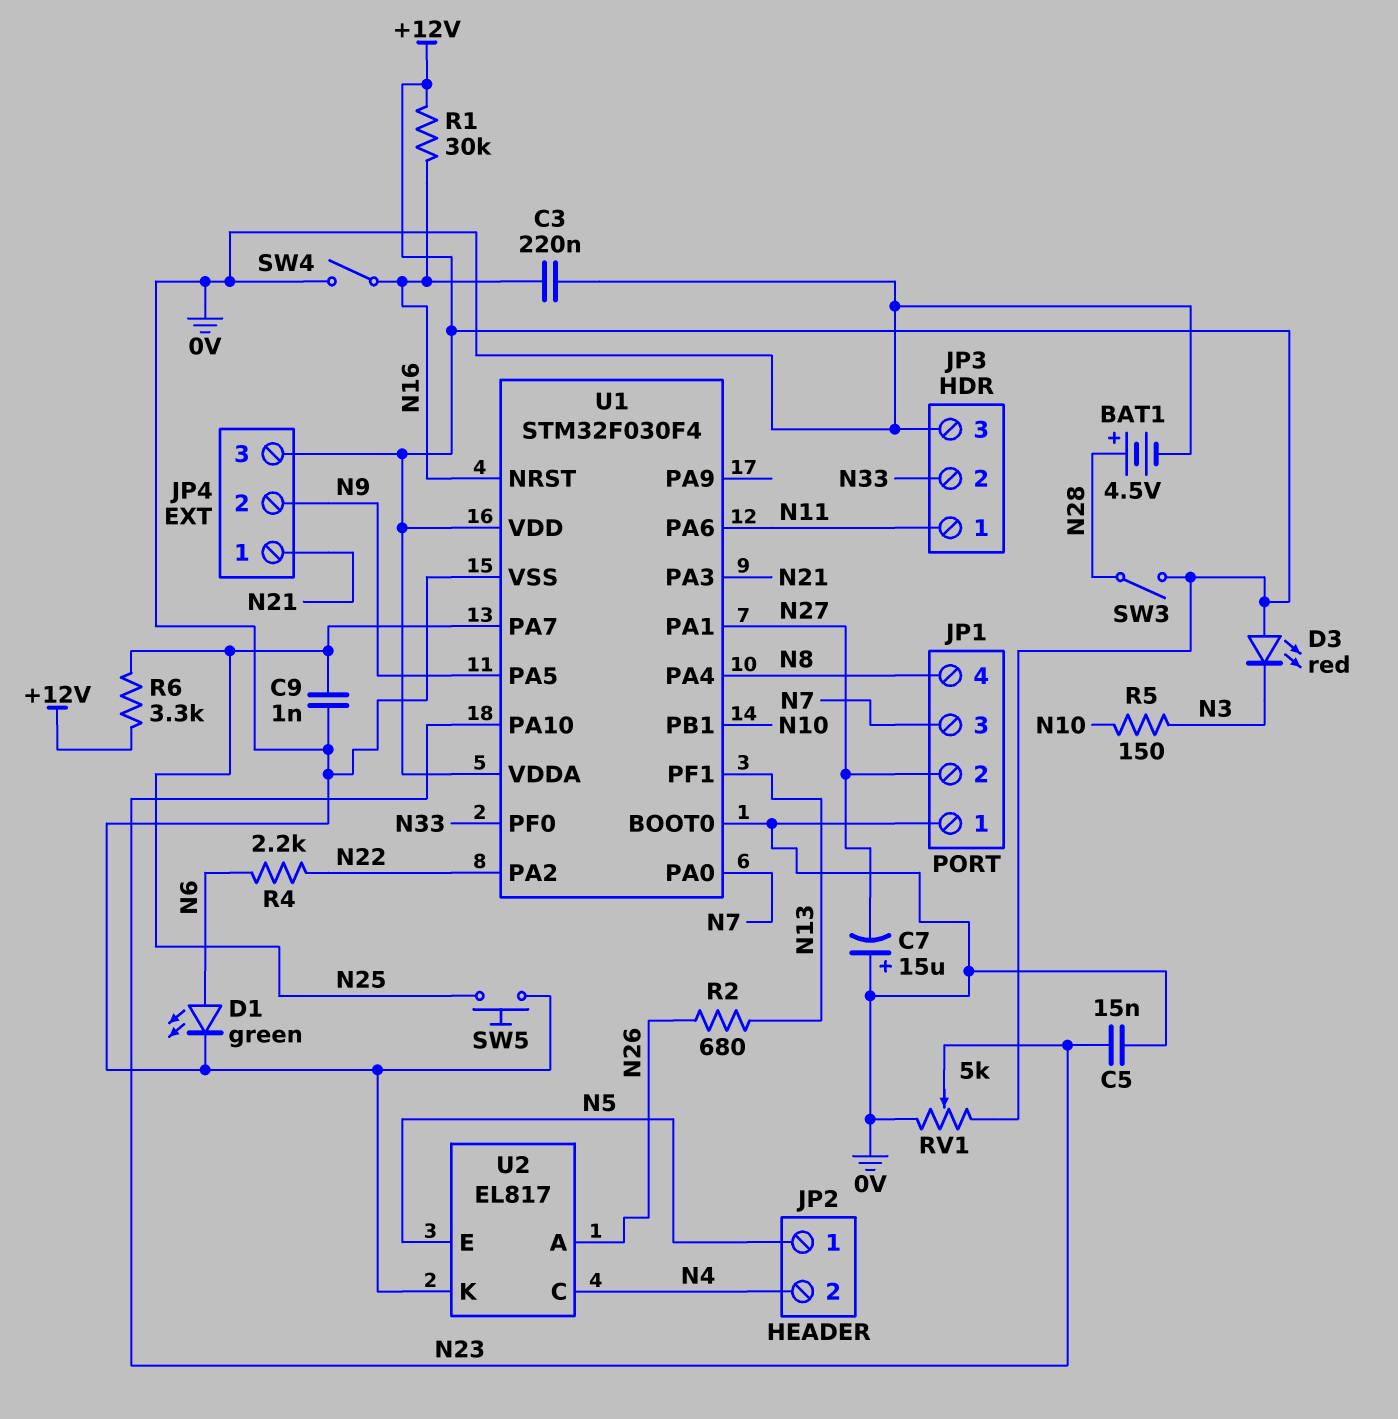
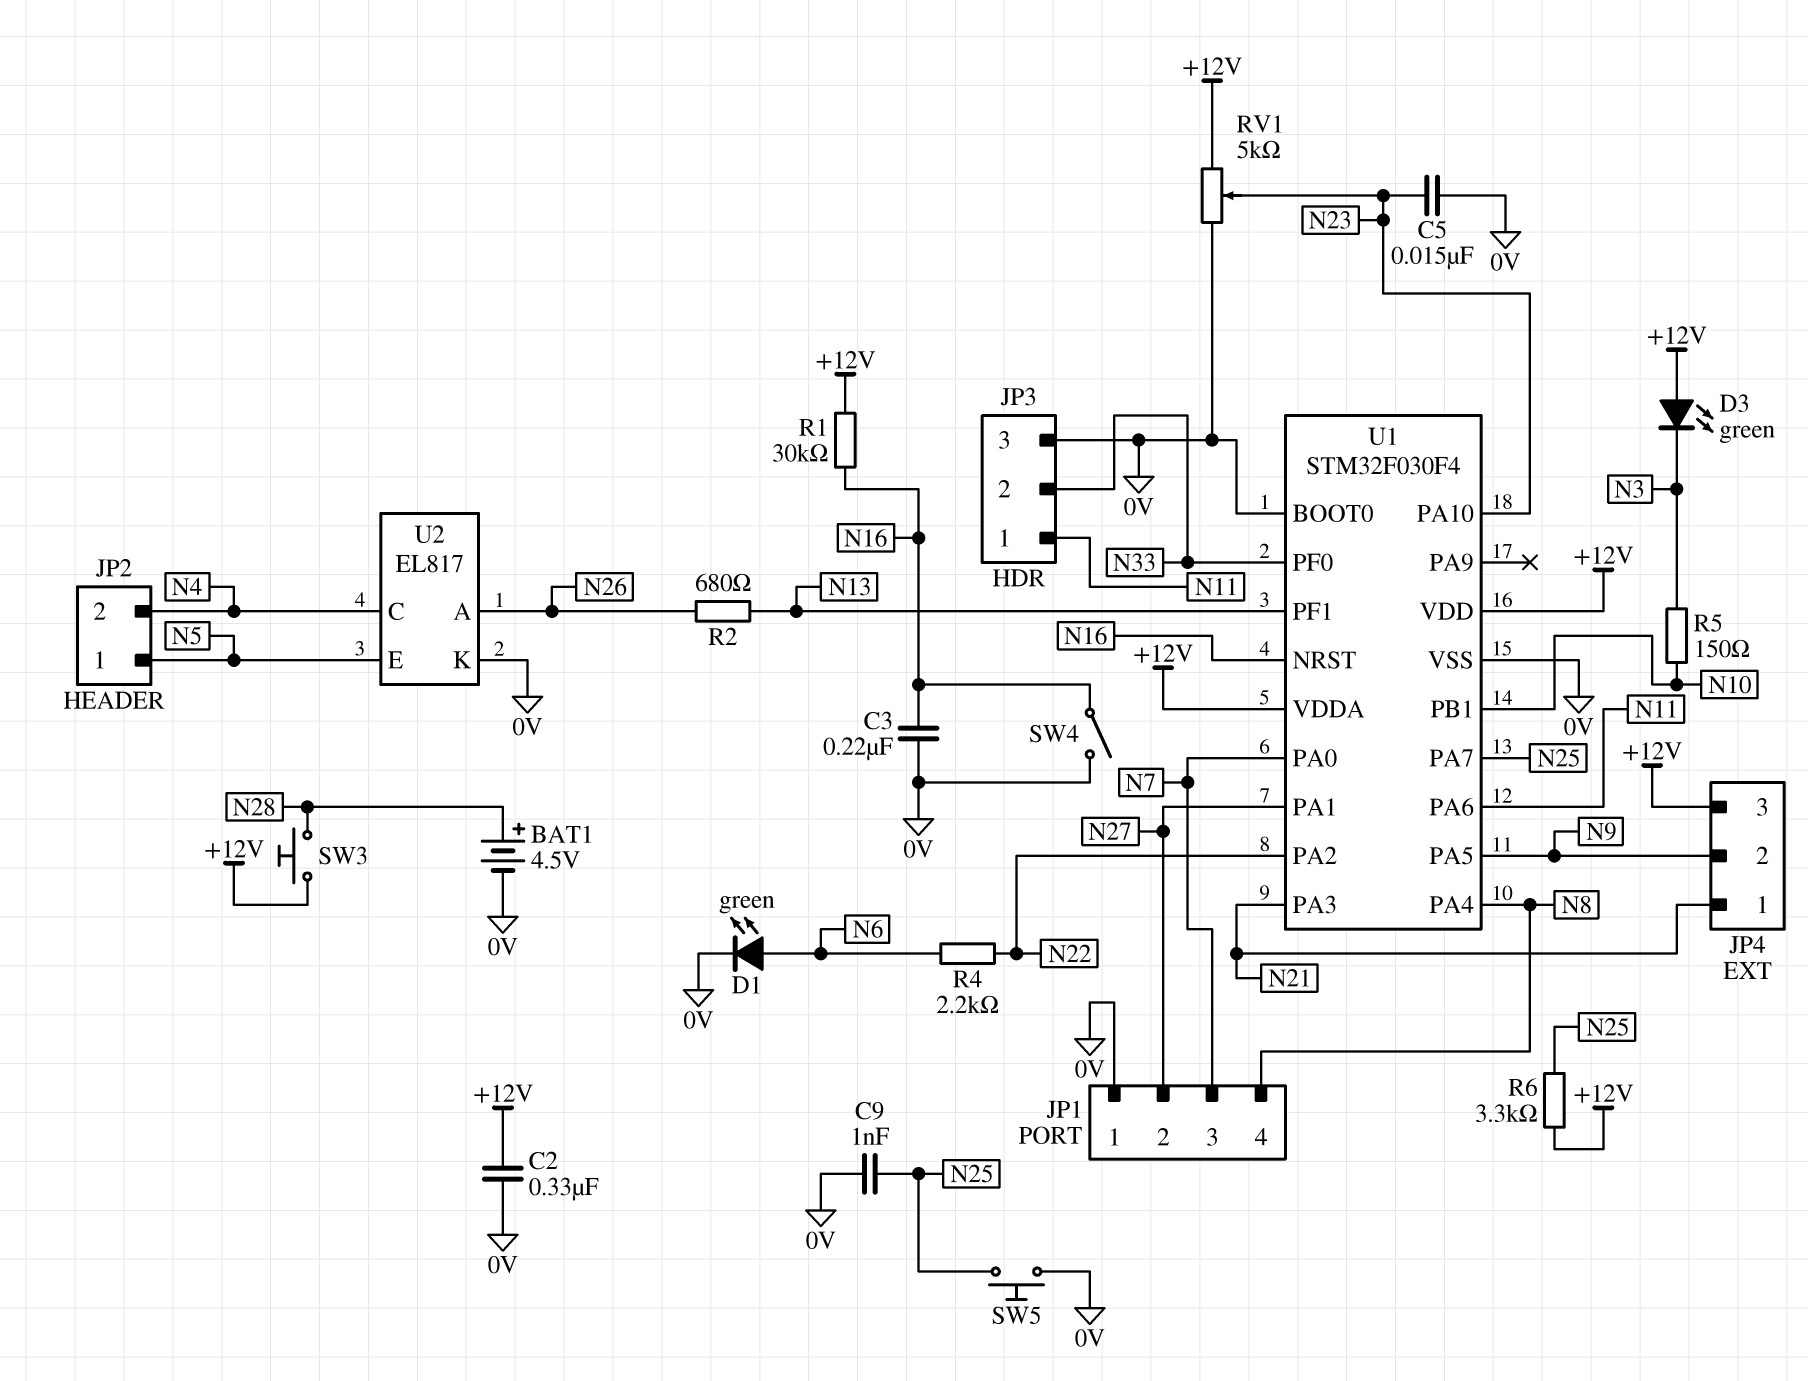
C2: none -> 330nF (+12V, 0V)
C7: 15uF (plus 0V, minus N27) -> none
D3: LED red (A +12V, K N3) -> LED green (A +12V, K N3)
SW3: switch (+12V, N28) -> button (+12V, N28)

